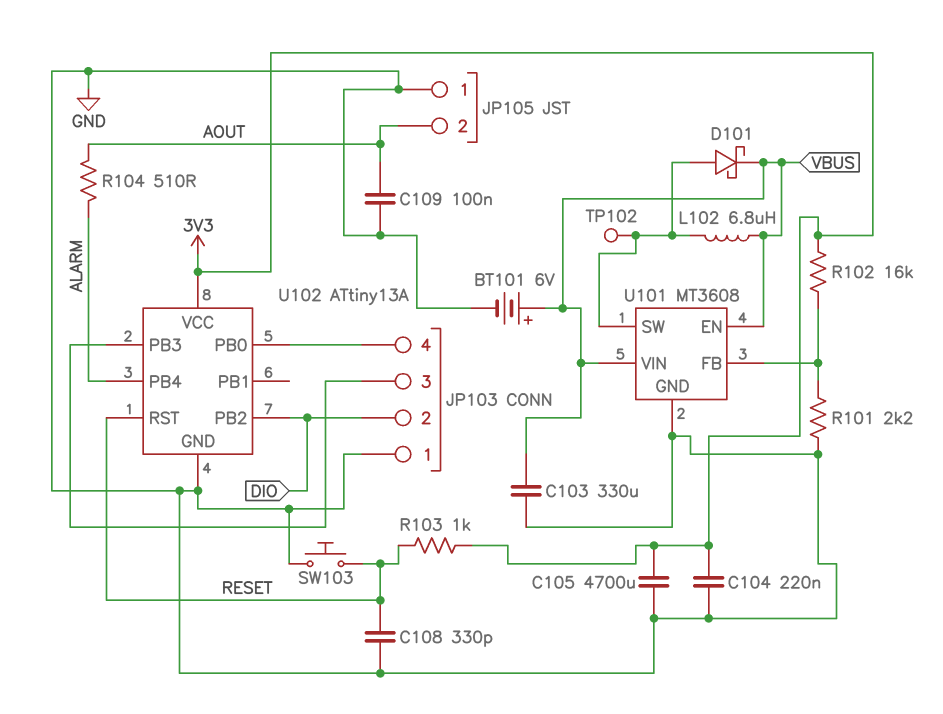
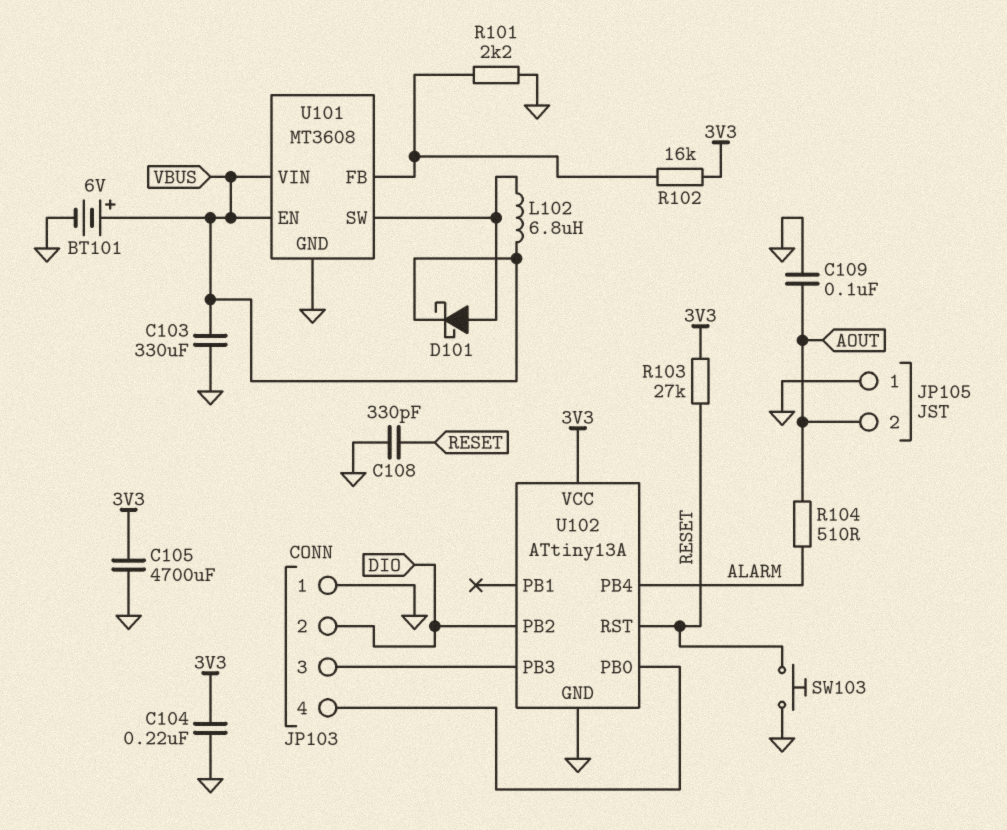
R103: 1k (3V3, RESET) -> 27k (3V3, RESET)
TP102: test point (U101/SW) -> none

